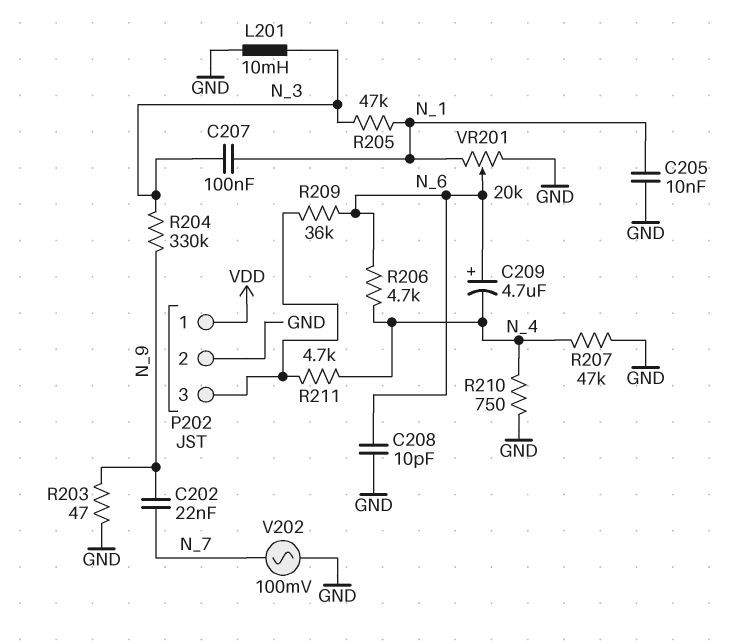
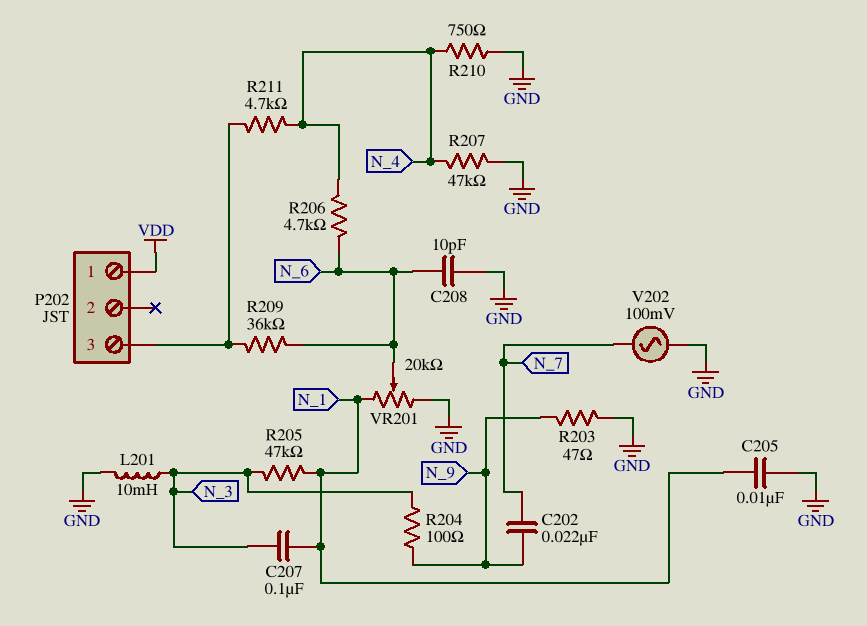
C209: 4.7uF (plus N_6, minus N_4) -> none
P202 pin 2: GND -> none
R204: 330k (N_3, N_9) -> 100 (N_3, N_9)

